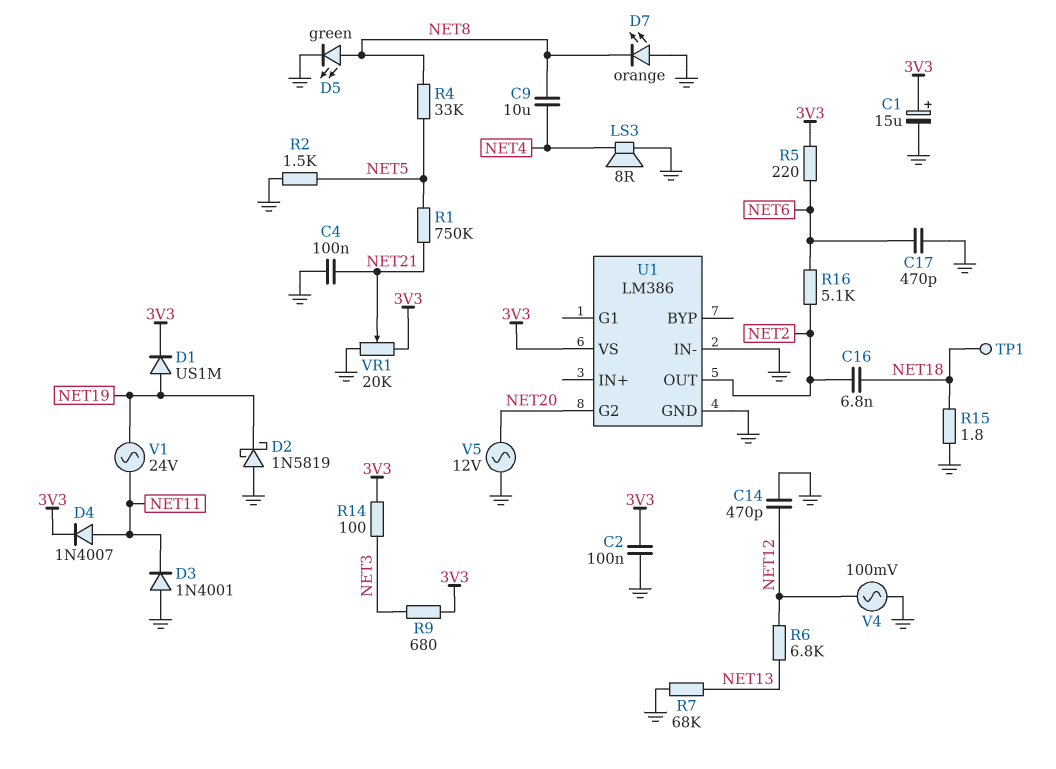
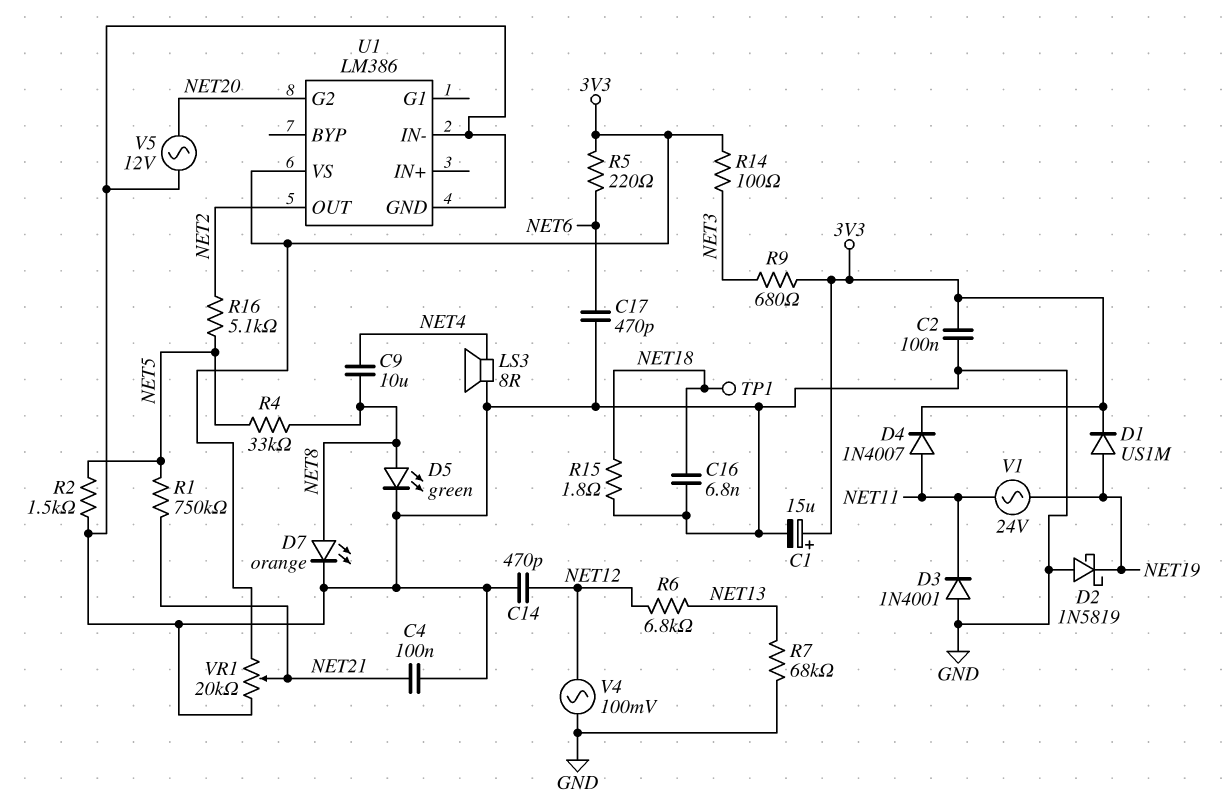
C16: 6.8nF (NET2, NET18) -> 6.8nF (GND, NET18)
D7: LED orange (A GND, K NET8) -> LED orange (A NET8, K GND)
R16: 5.1k (NET2, NET6) -> 5.1k (NET2, NET5)

